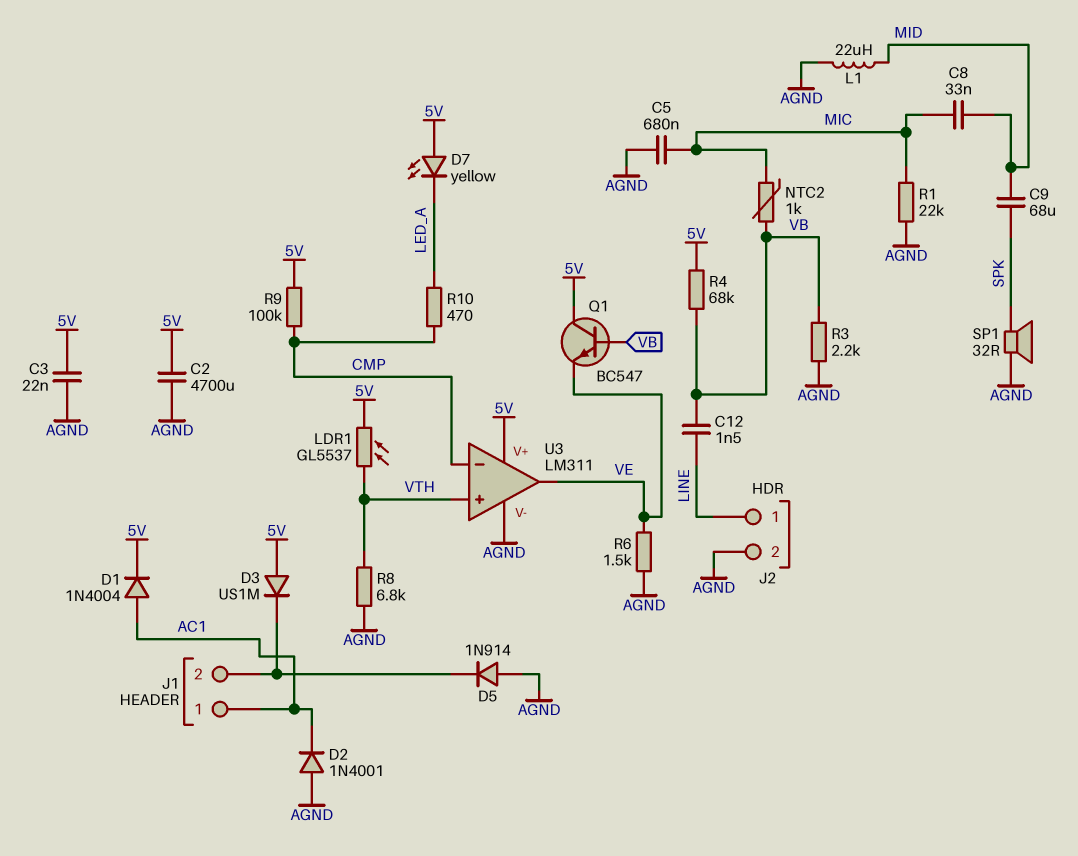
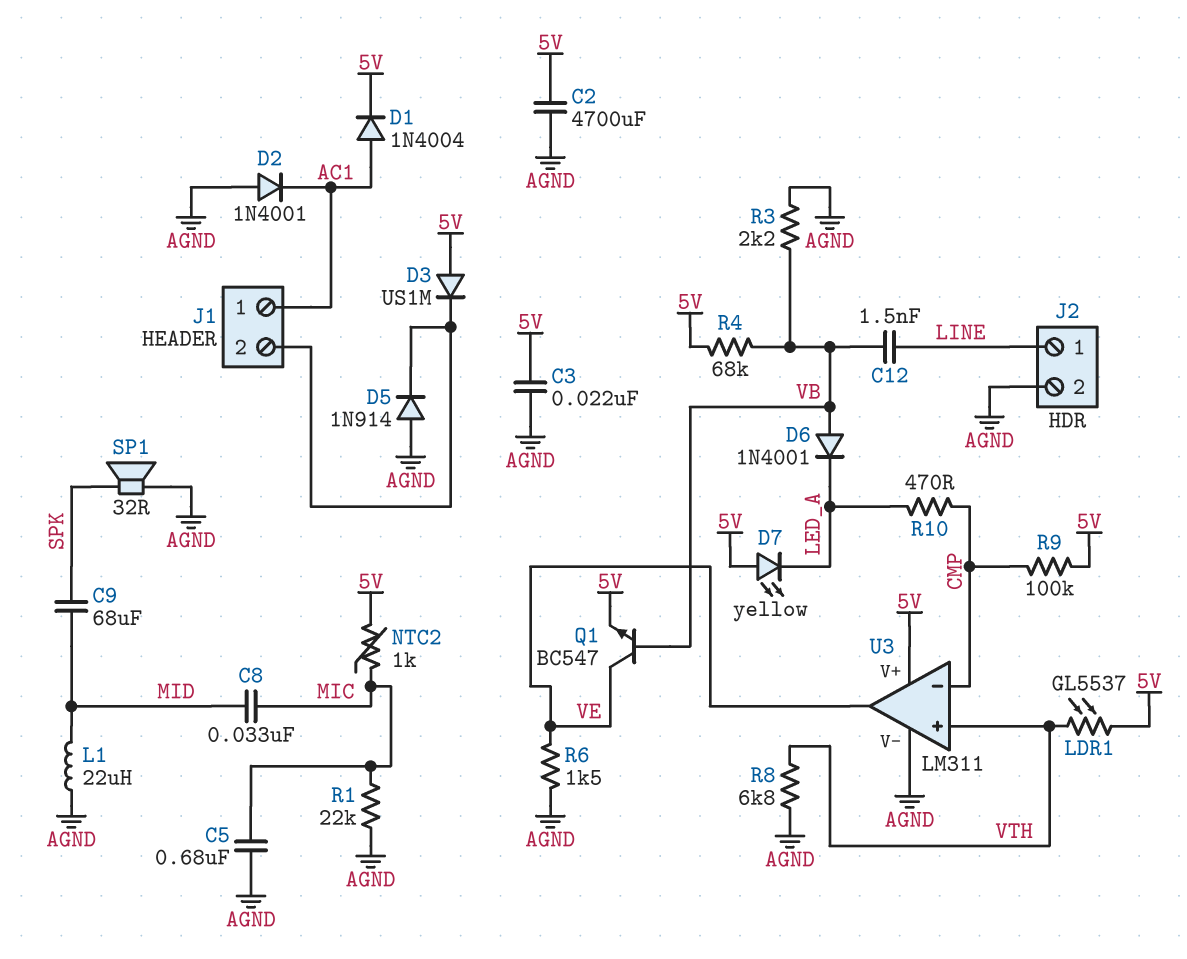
D6: none -> diode 1N4001 (A VB, K LED_A)
NTC2: 1k (MIC, VB) -> 1k (5V, MIC)
Q1: NPN BC547 (B VB, C 5V, E VE) -> NPN BC547 (B VB, C VE, E 5V)

